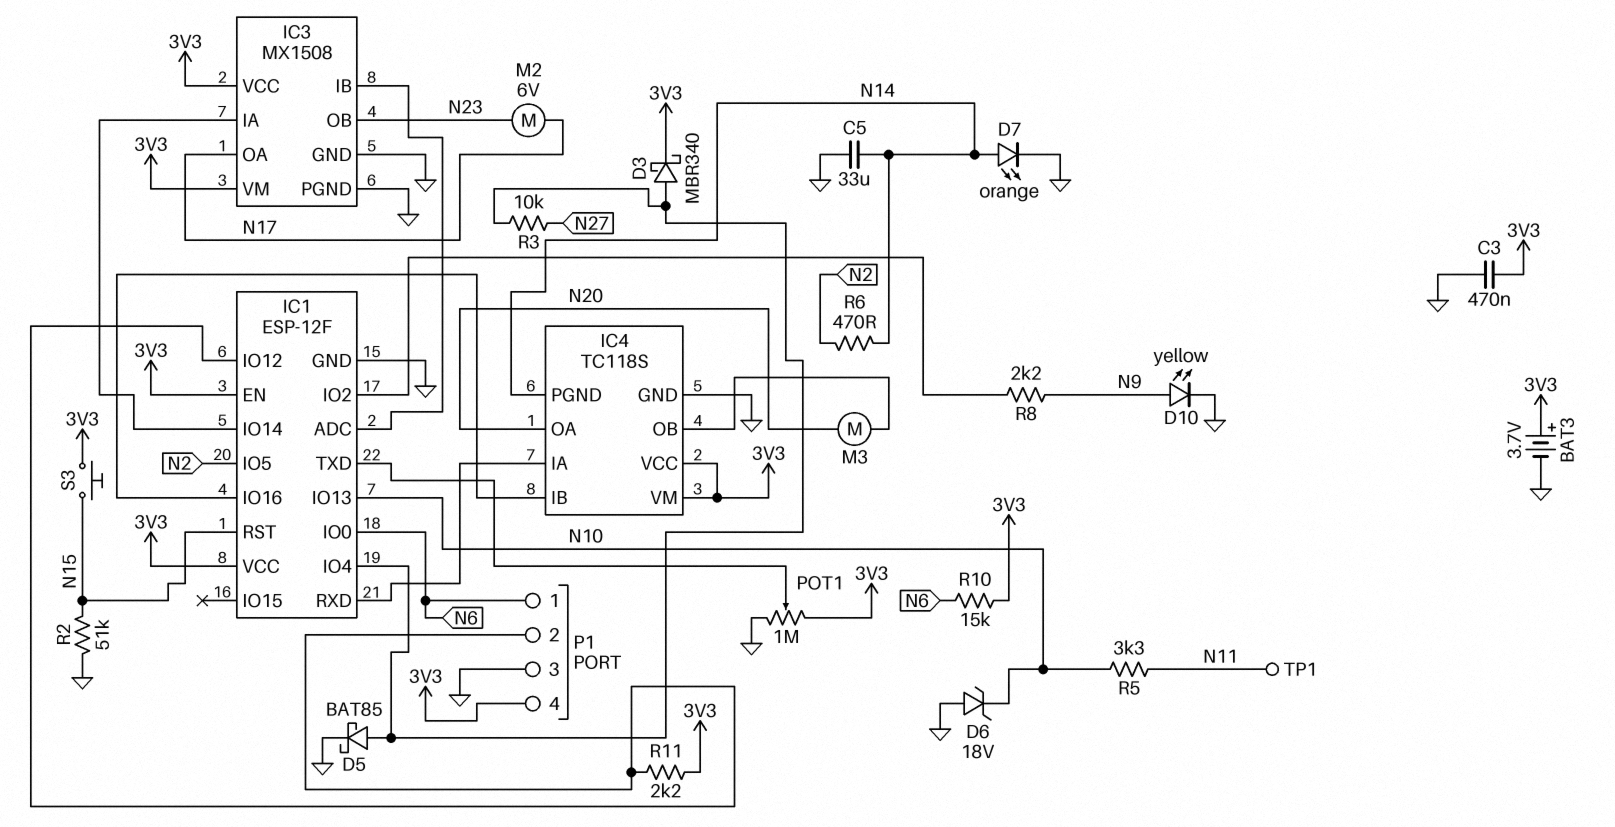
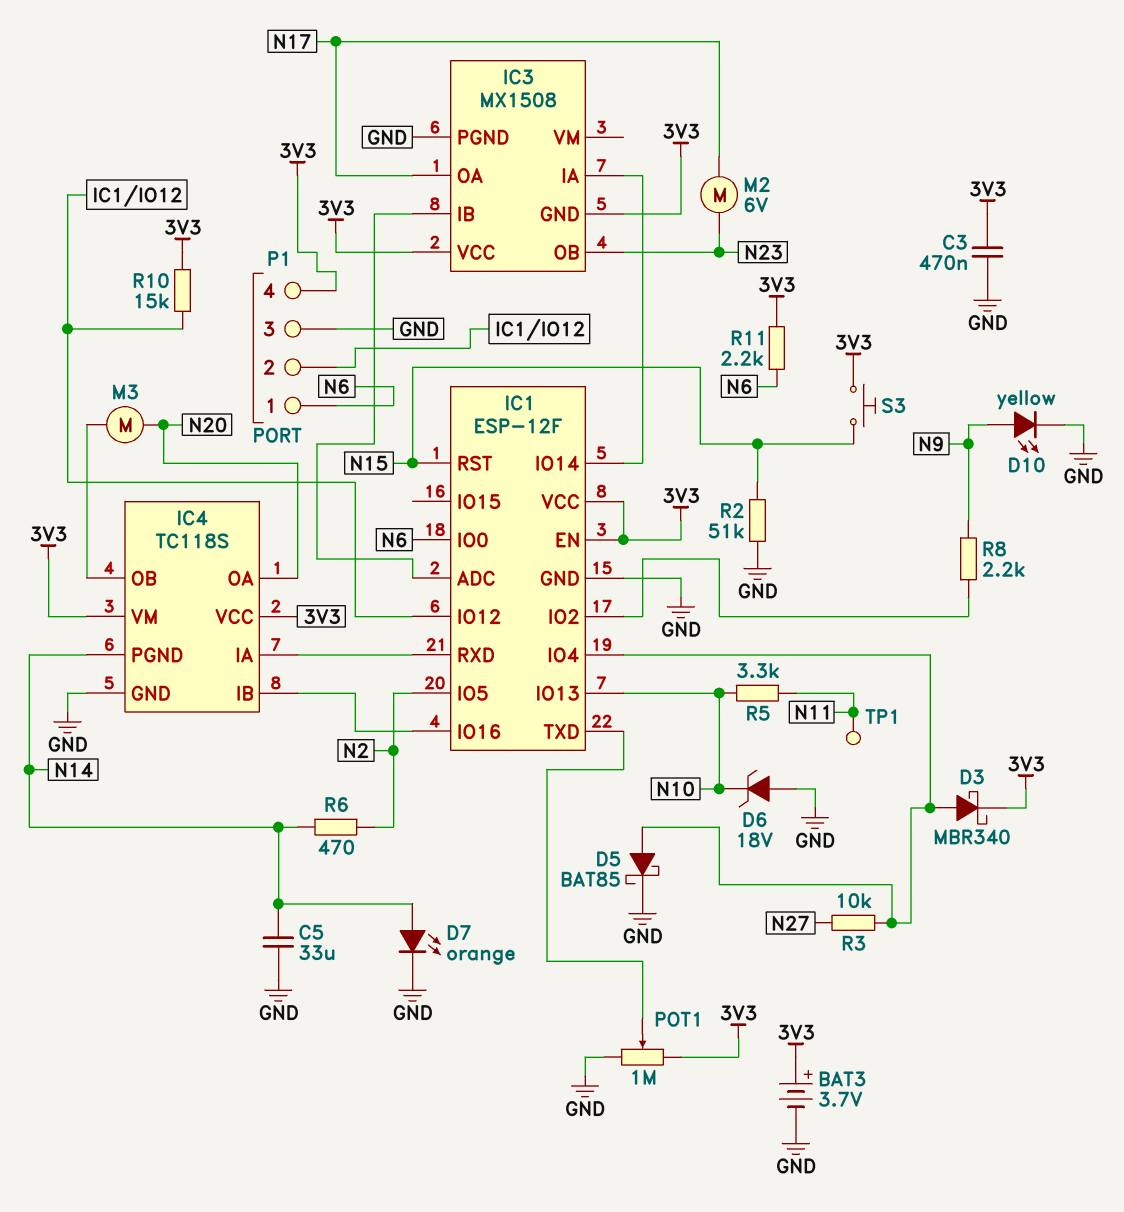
IC3 pin GND: GND -> 3V3
IC3 pin VM: 3V3 -> none
R10: 15k (3V3, N6) -> 15k (3V3, IC1/IO12)
R11: 2.2k (3V3, IC1/IO12) -> 2.2k (3V3, N6)

